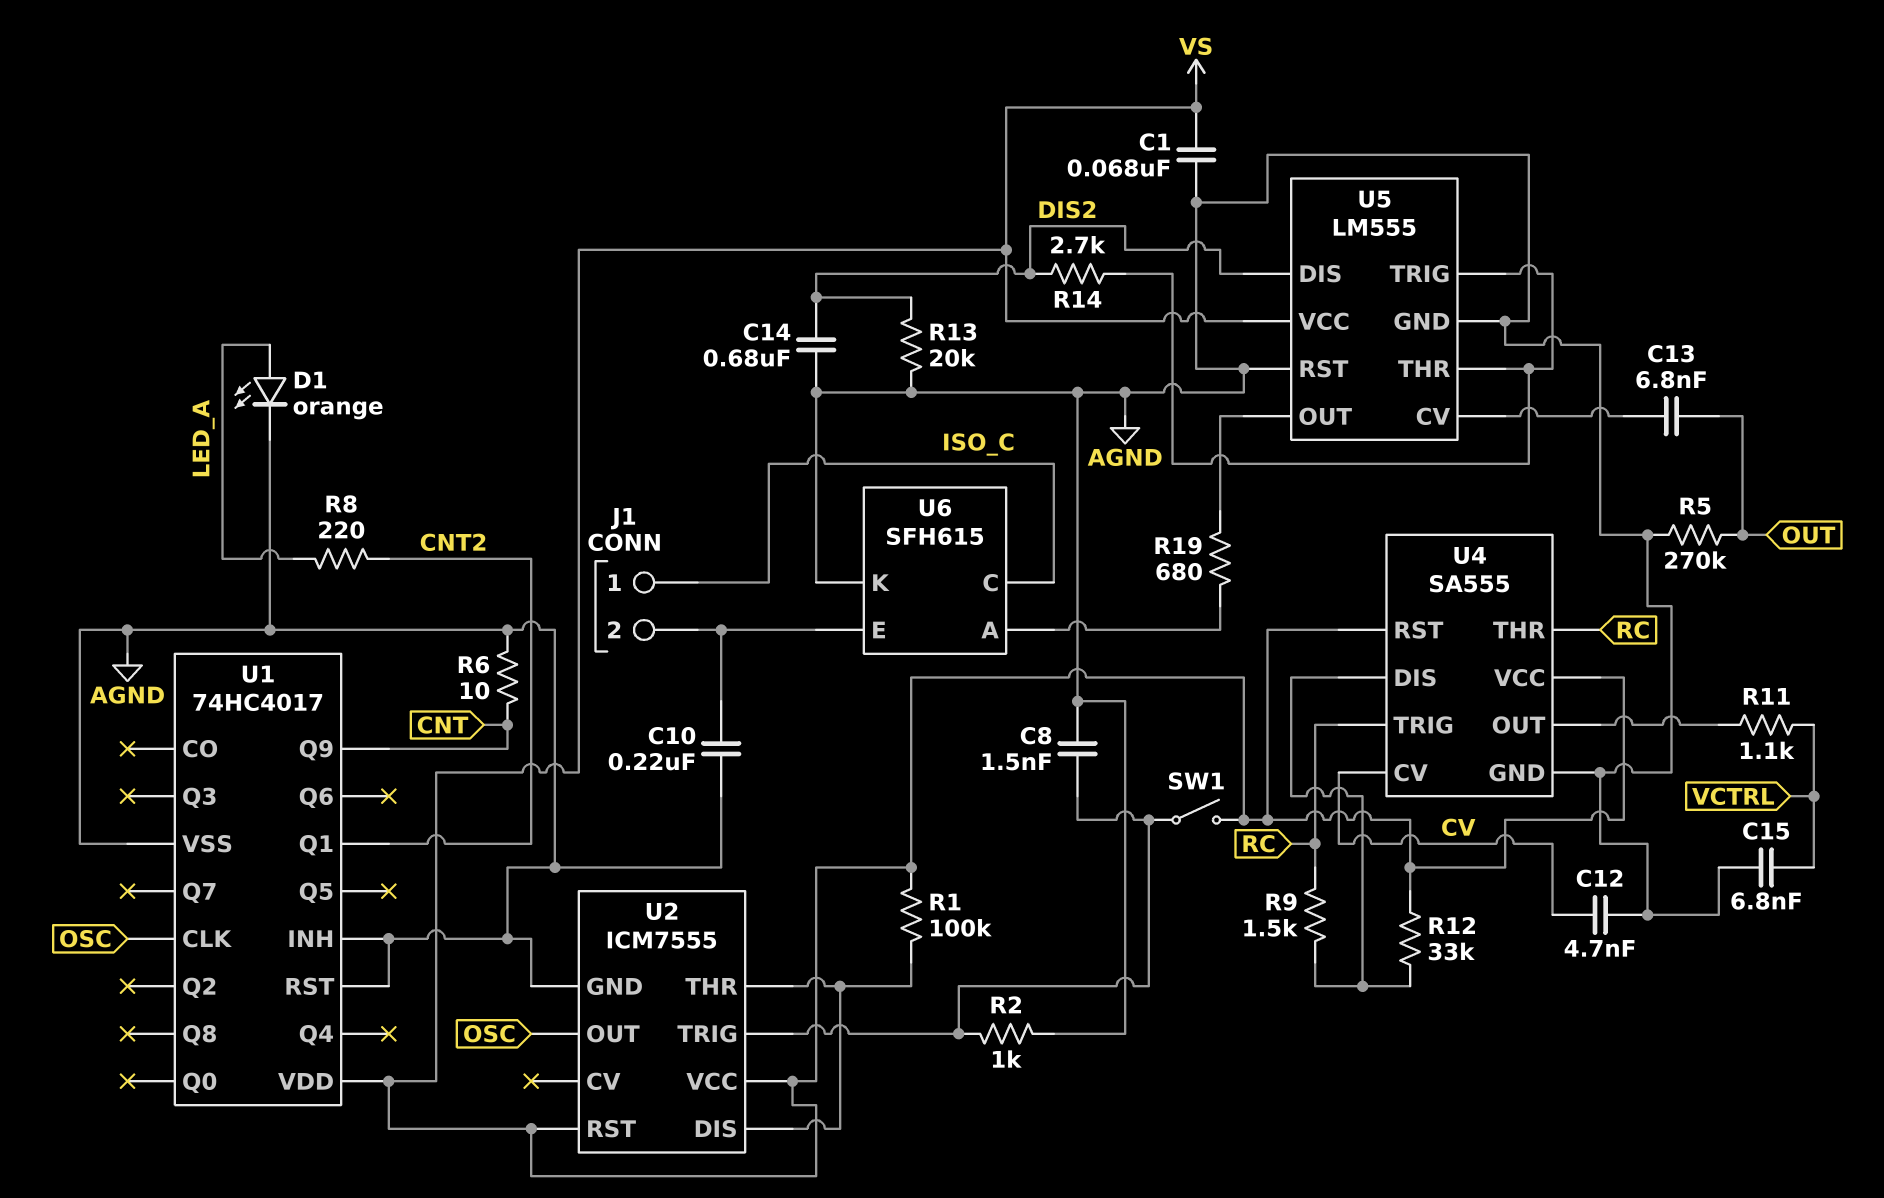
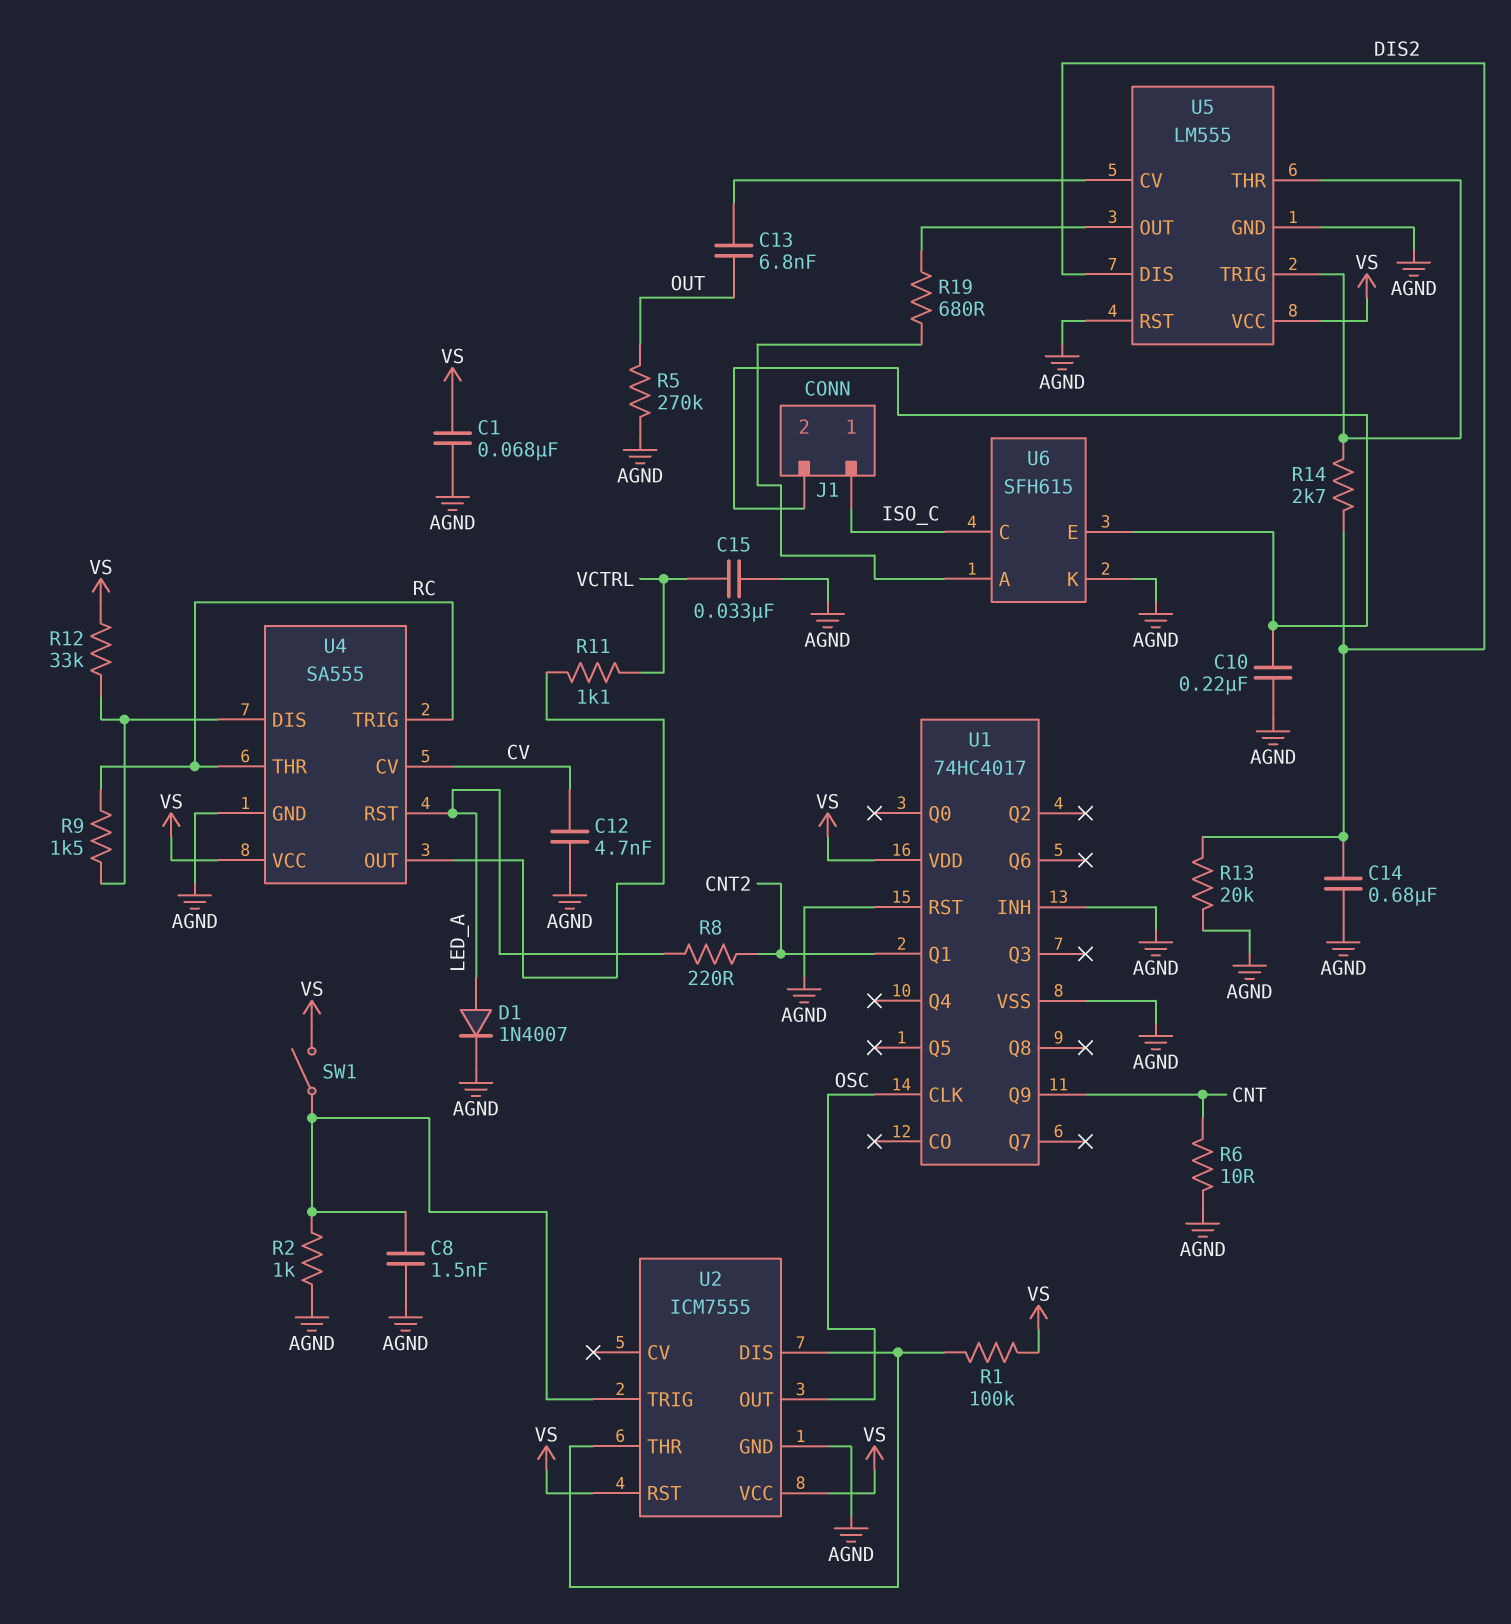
C15: 6.8nF (AGND, VCTRL) -> 33nF (AGND, VCTRL)
D1: LED orange (A LED_A, K AGND) -> diode 1N4007 (A LED_A, K AGND)
U4 pin RST: VS -> LED_A

